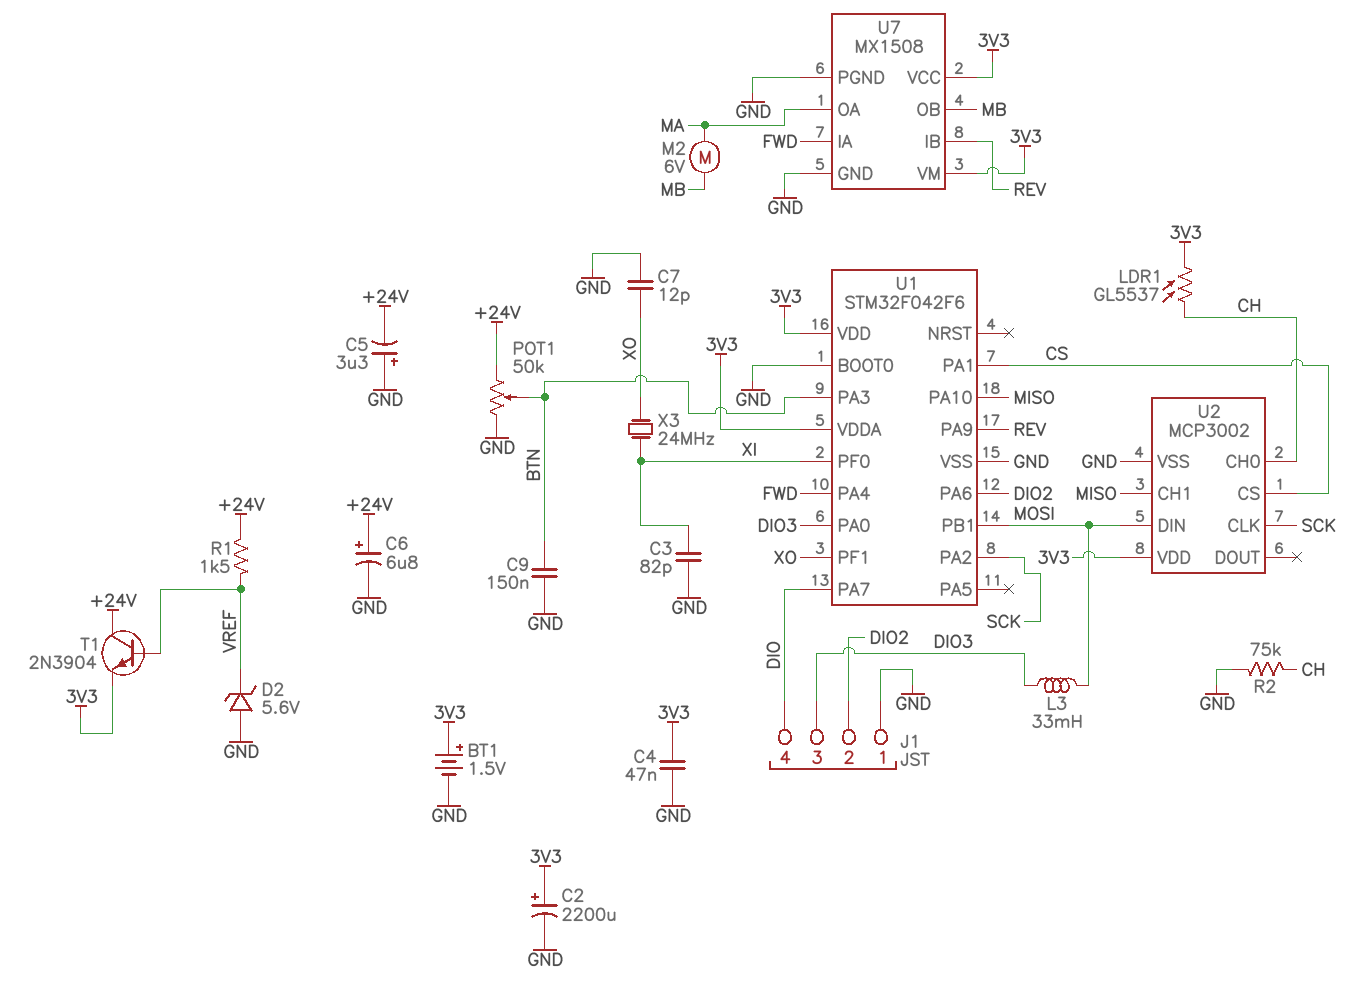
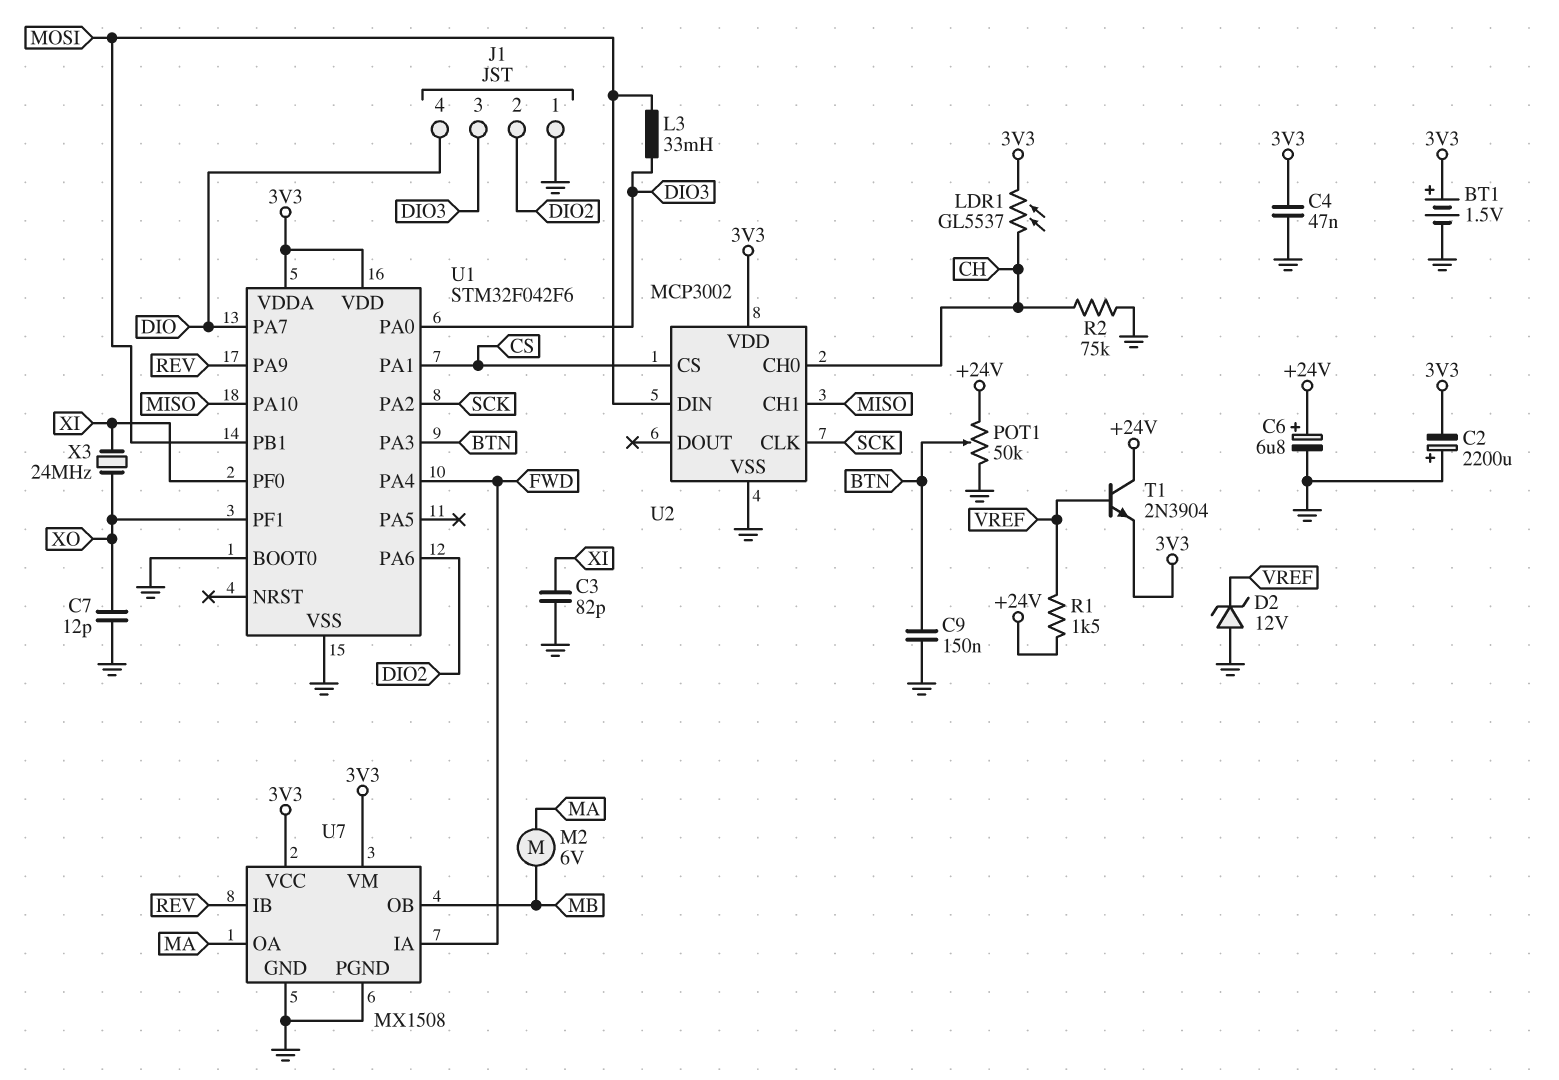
C2: 2200uF (plus 3V3, minus GND) -> 2200uF (plus GND, minus 3V3)
C5: 3.3uF (plus GND, minus +24V) -> none
D2: zener 5.6V (A GND, K VREF) -> zener 12V (A GND, K VREF)

